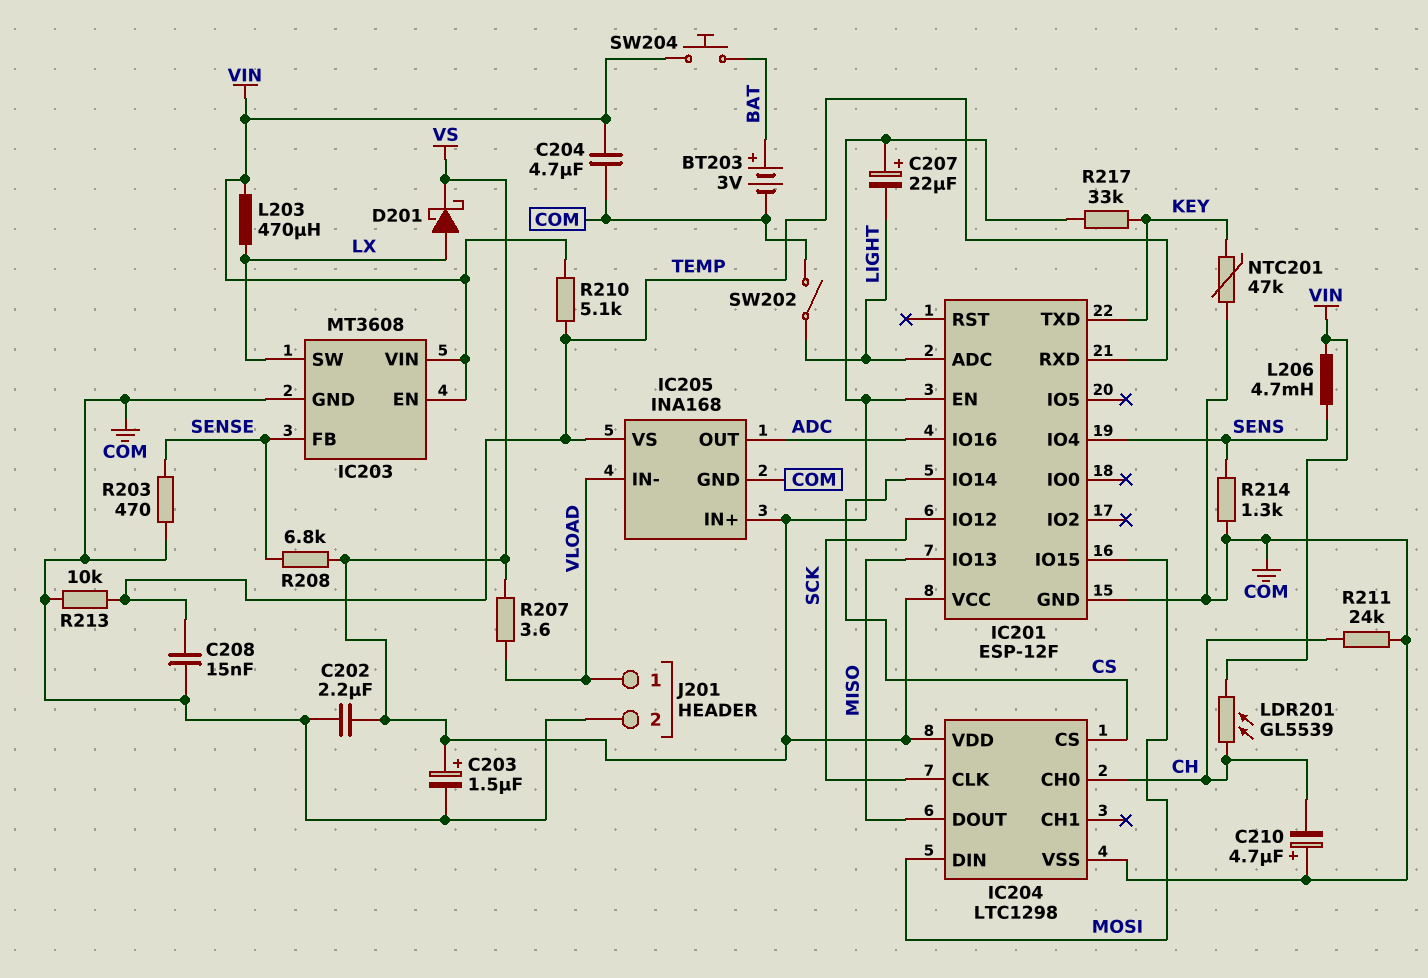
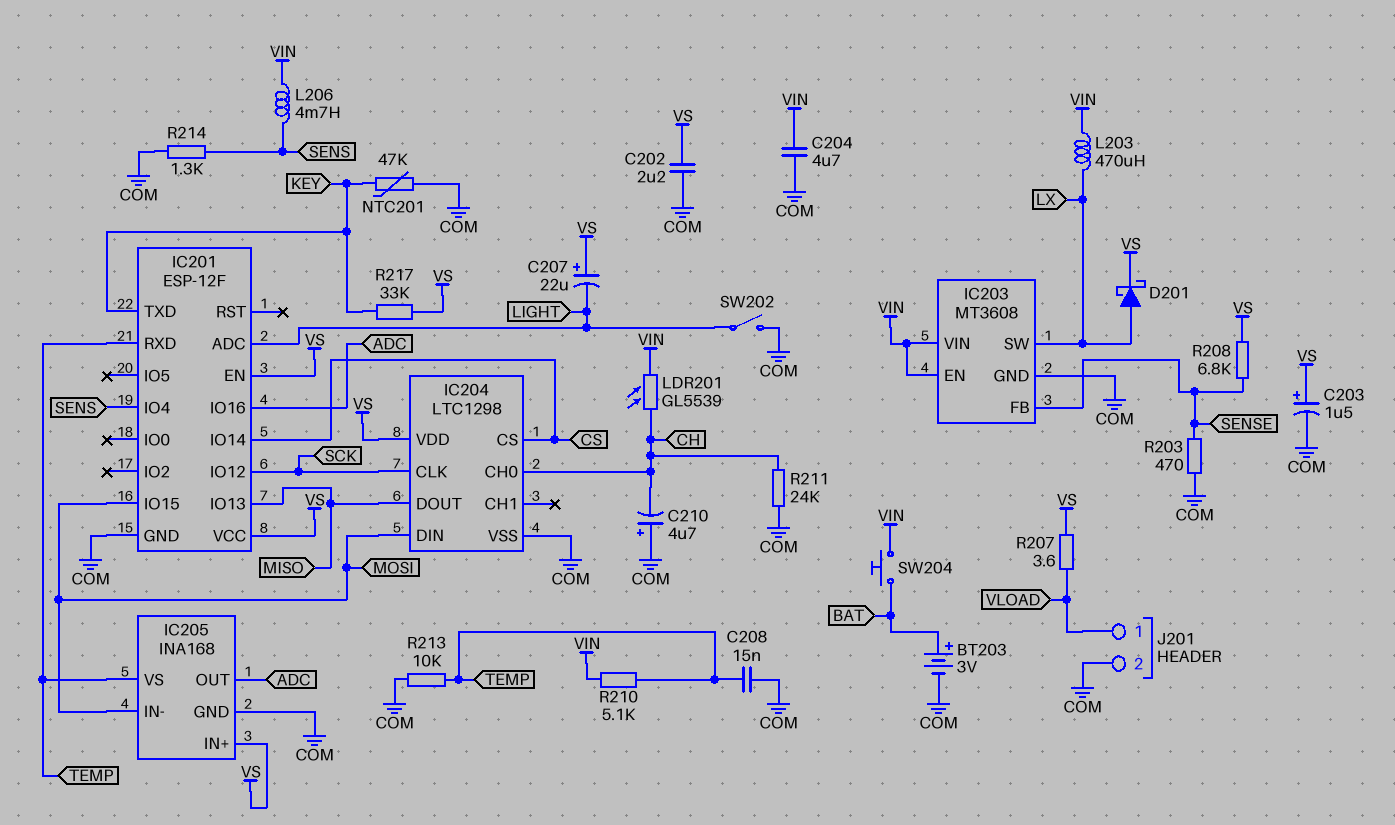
IC205 pin IN-: VLOAD -> MOSI

